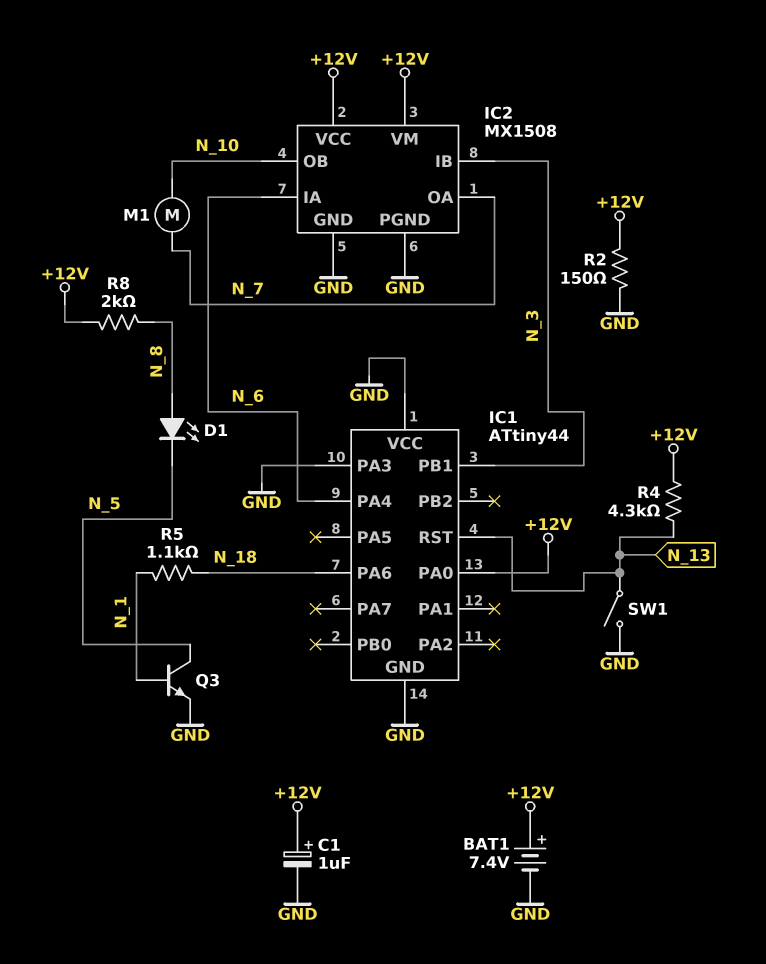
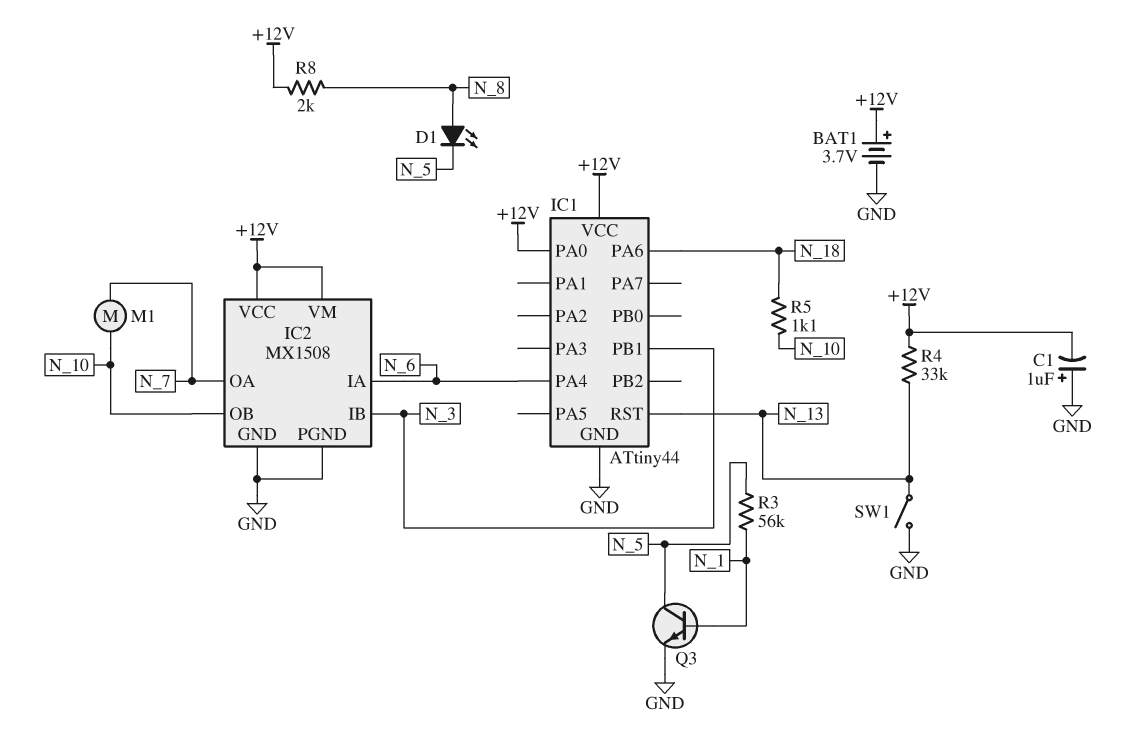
BAT1: 7.4V (plus +12V, minus GND) -> 3.7V (plus +12V, minus GND)
C1: 1uF (plus +12V, minus GND) -> 1uF (plus GND, minus +12V)
IC1 pin PA3: GND -> none
IC1 pin VCC: GND -> +12V
R2: 150 (+12V, GND) -> none
R3: none -> 56k (N_1, N_5)
R4: 4.3k (+12V, N_13) -> 33k (+12V, N_13)
R5: 1.1k (N_1, N_18) -> 1.1k (N_10, N_18)

